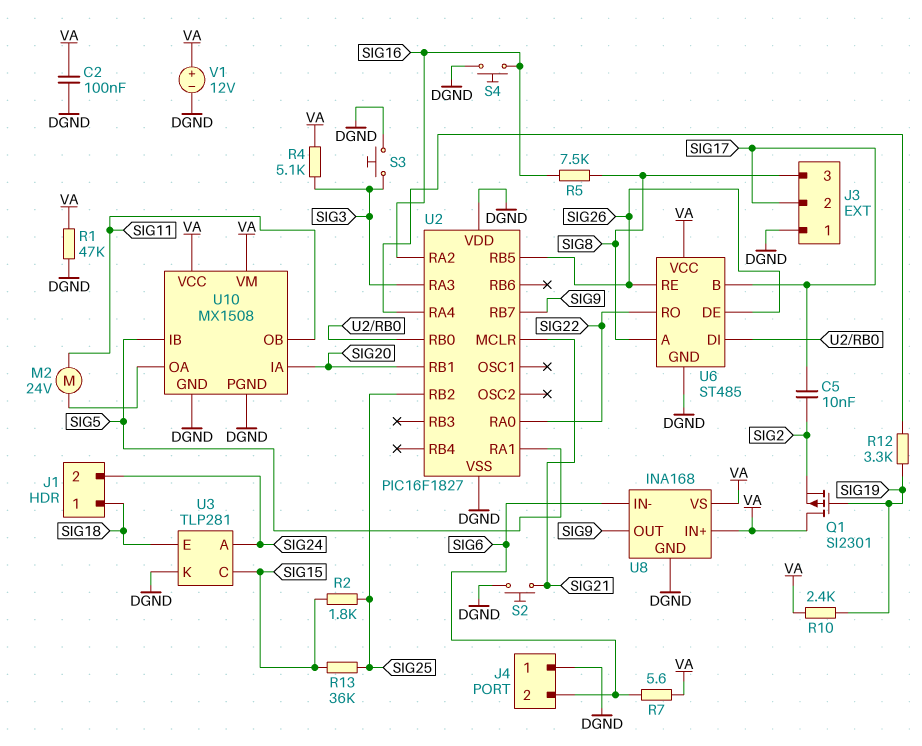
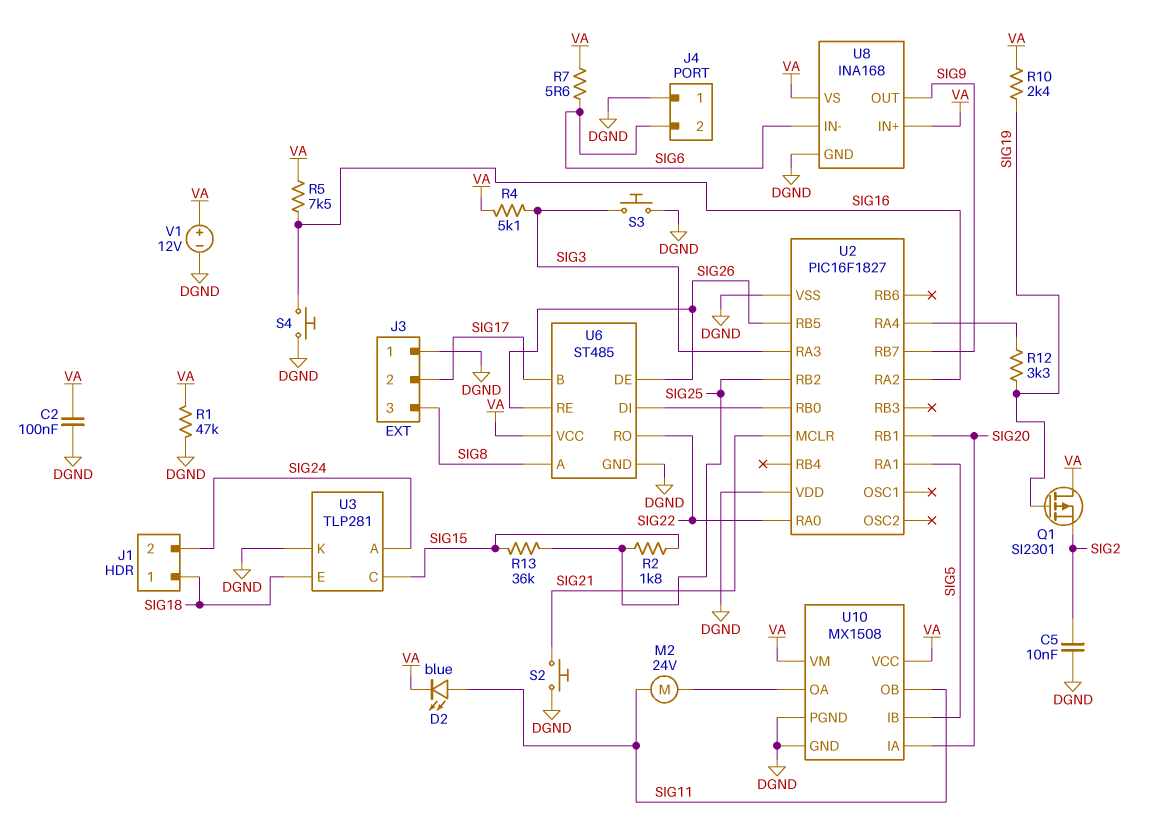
C5: 10nF (SIG2, SIG17) -> 10nF (DGND, SIG2)
D2: none -> LED blue (A SIG11, K VA)
R5: 7.5k (SIG8, SIG16) -> 7.5k (SIG16, VA)

